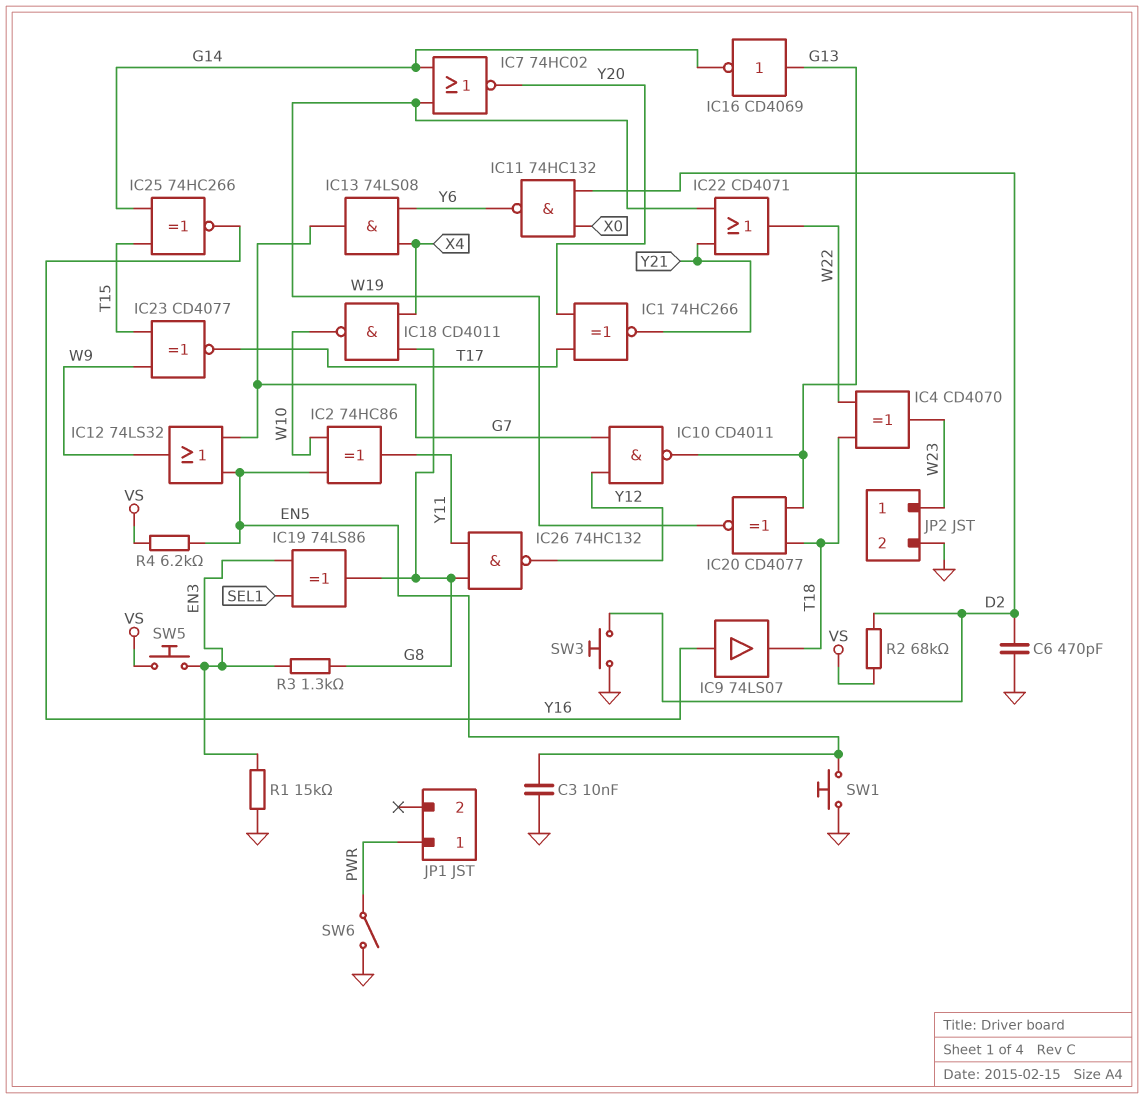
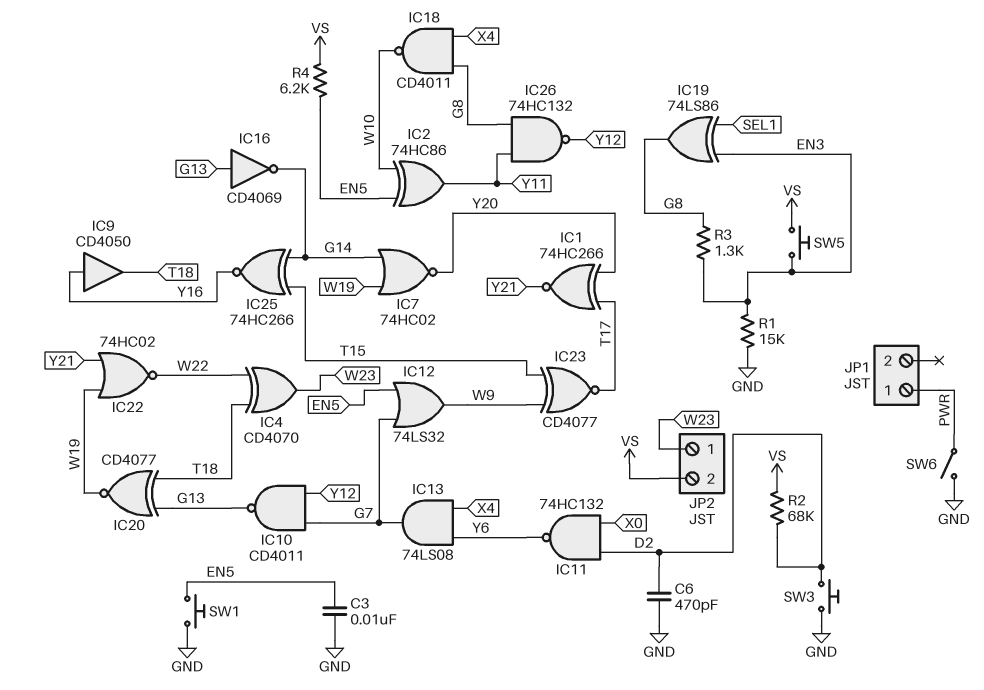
IC9: buffer 74LS07 (in Y16, out T18) -> buffer CD4050 (in Y16, out T18)
IC22: OR CD4071 (in W19, in Y21, out W22) -> NOR 74HC02 (in W19, in Y21, out W22)
JP2 pin 2: GND -> VS

